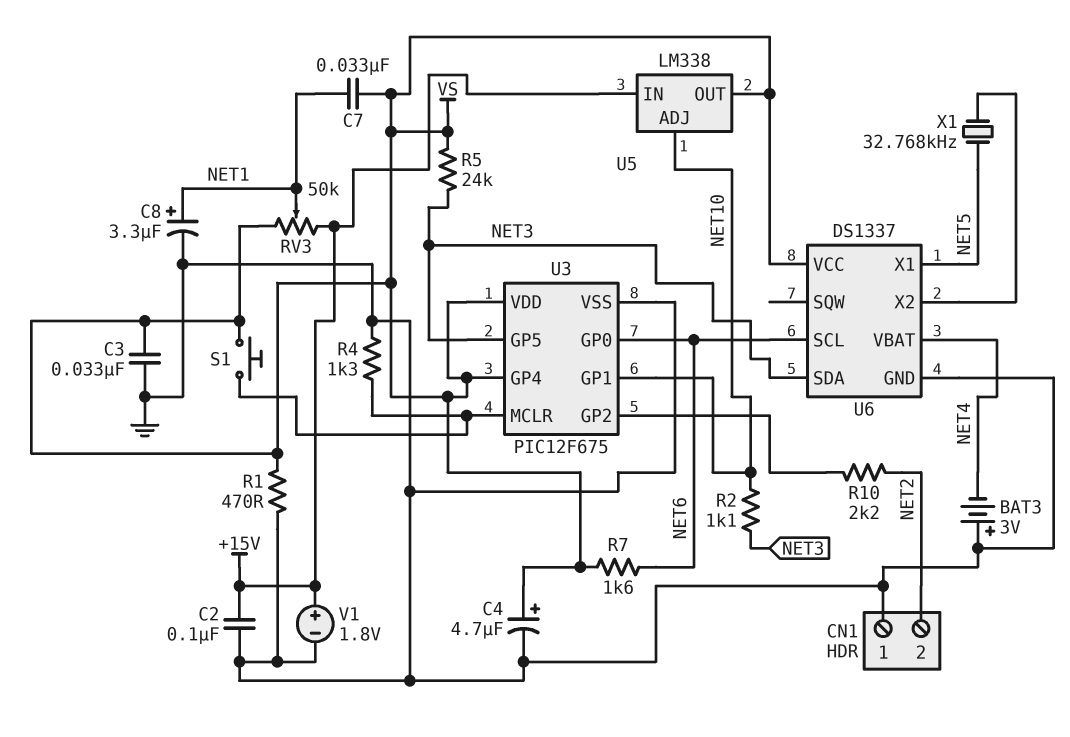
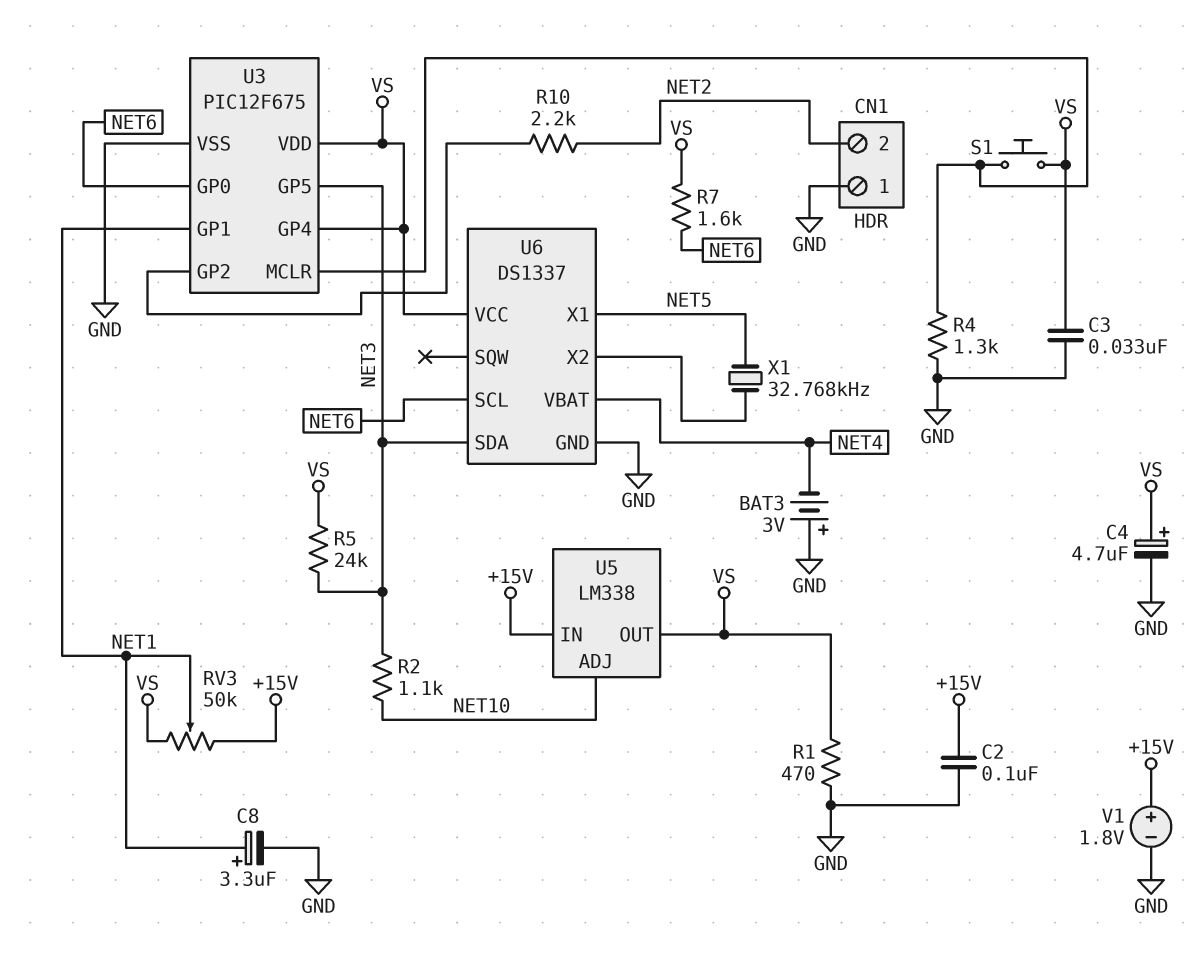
C7: 33nF (NET1, VS) -> none
U3 pin GP1: NET10 -> NET1

